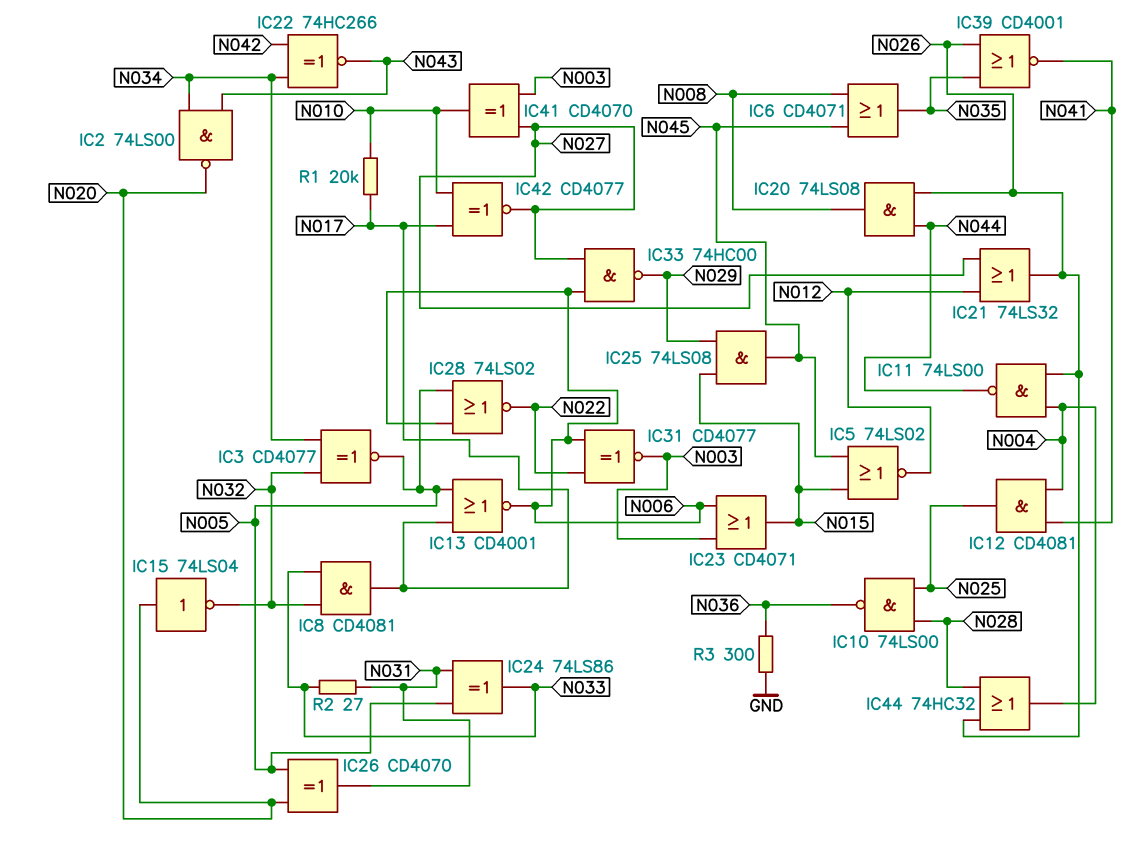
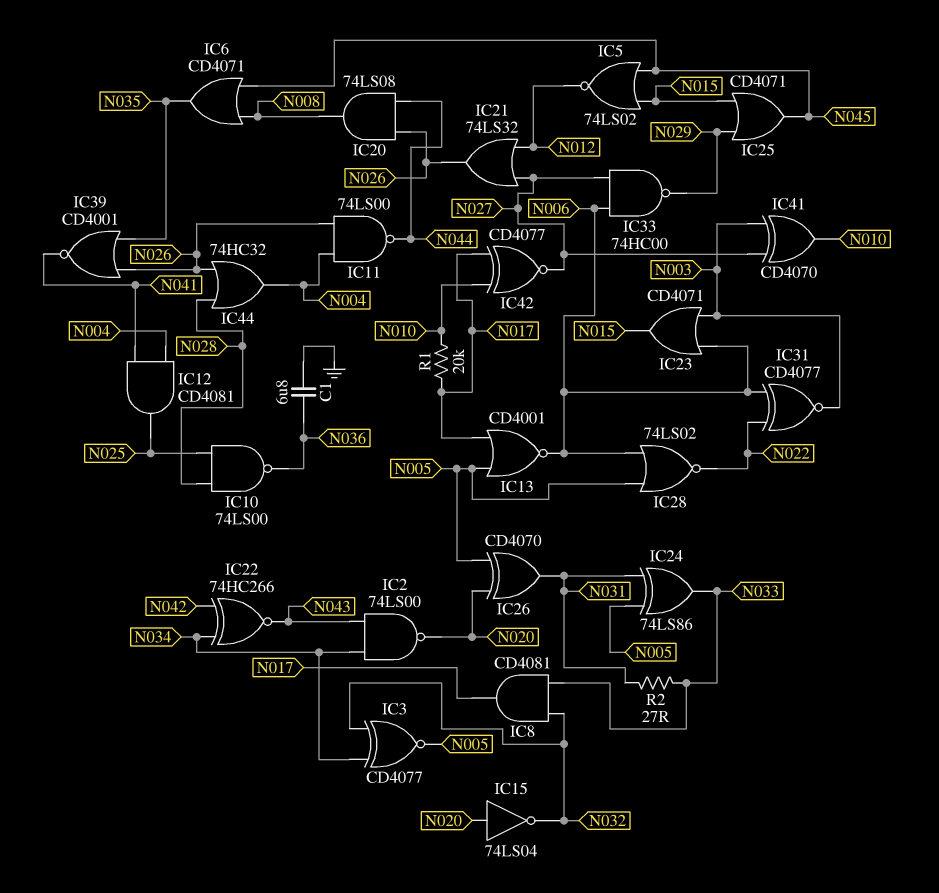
C1: none -> 6.8uF (GND, N036)
IC25: AND 74LS08 (in N015, in N029, out N045) -> OR CD4071 (in N015, in N029, out N045)
R3: 300 (GND, N036) -> none

